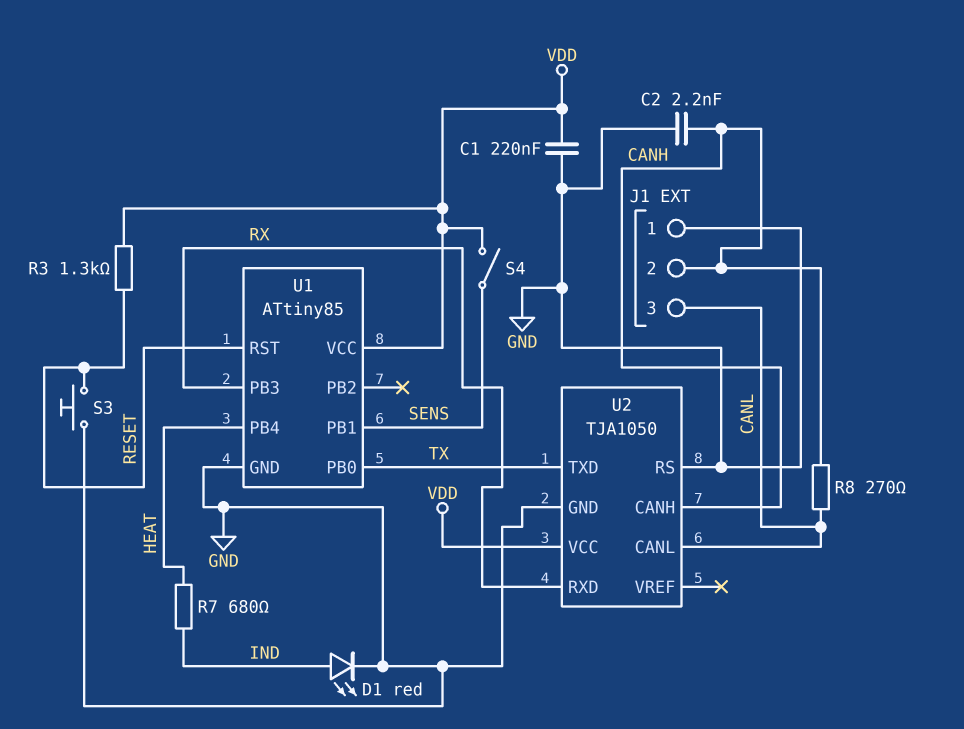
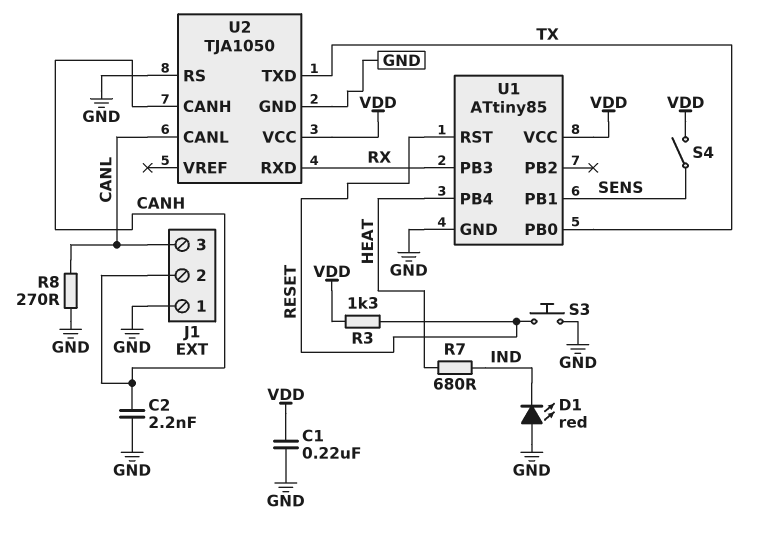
D1: LED red (A IND, K GND) -> LED red (A GND, K IND)
R8: 270 (CANH, CANL) -> 270 (CANL, GND)

